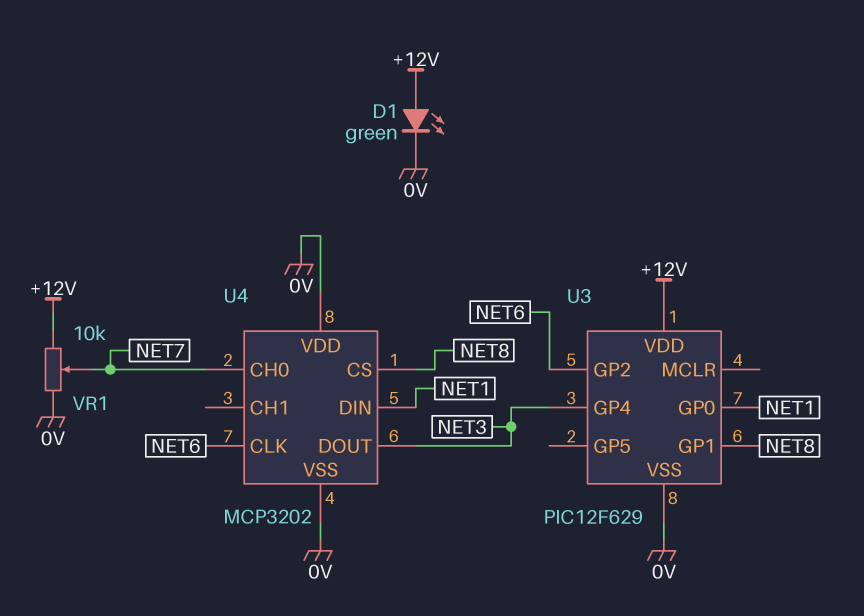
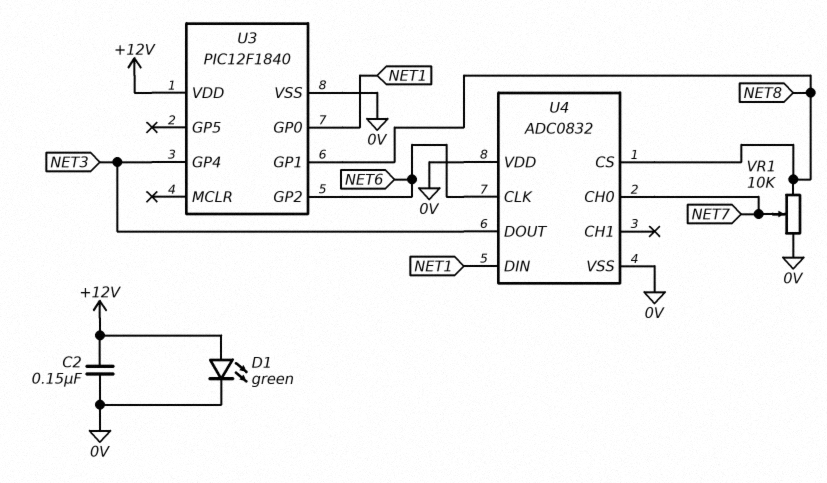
C2: none -> 150nF (+12V, 0V)
U3: PIC12F629 -> PIC12F1840
U4: MCP3202 -> ADC0832
VR1: 10k (+12V, 0V, wiper NET7) -> 10k (0V, NET8, wiper NET7)

